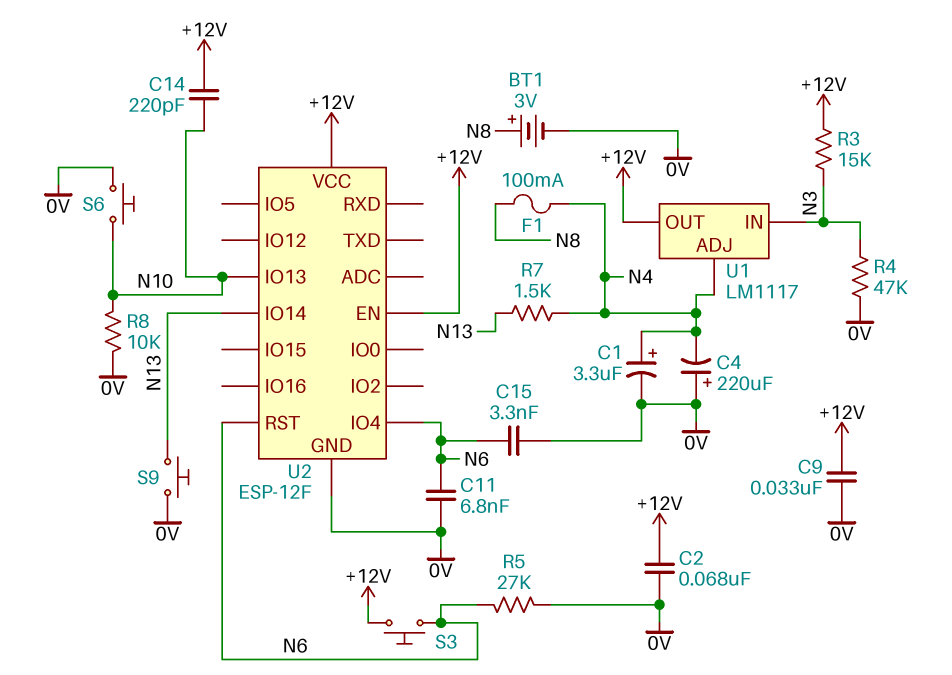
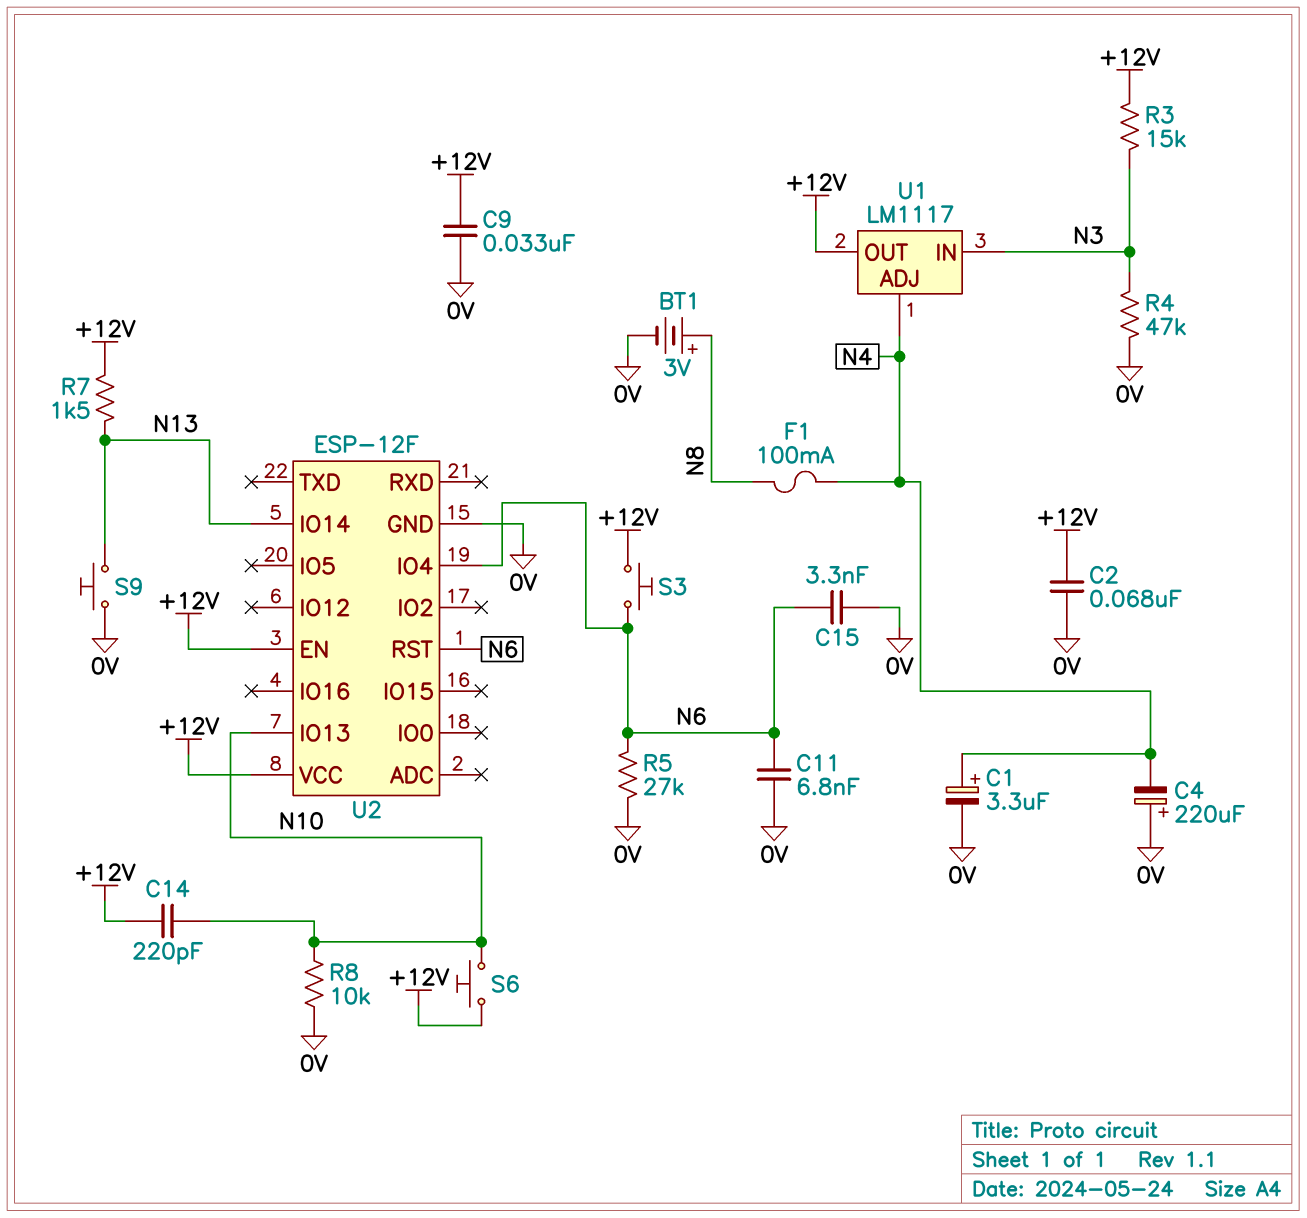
R7: 1.5k (N4, N13) -> 1.5k (+12V, N13)
S6: button (0V, N10) -> button (+12V, N10)

